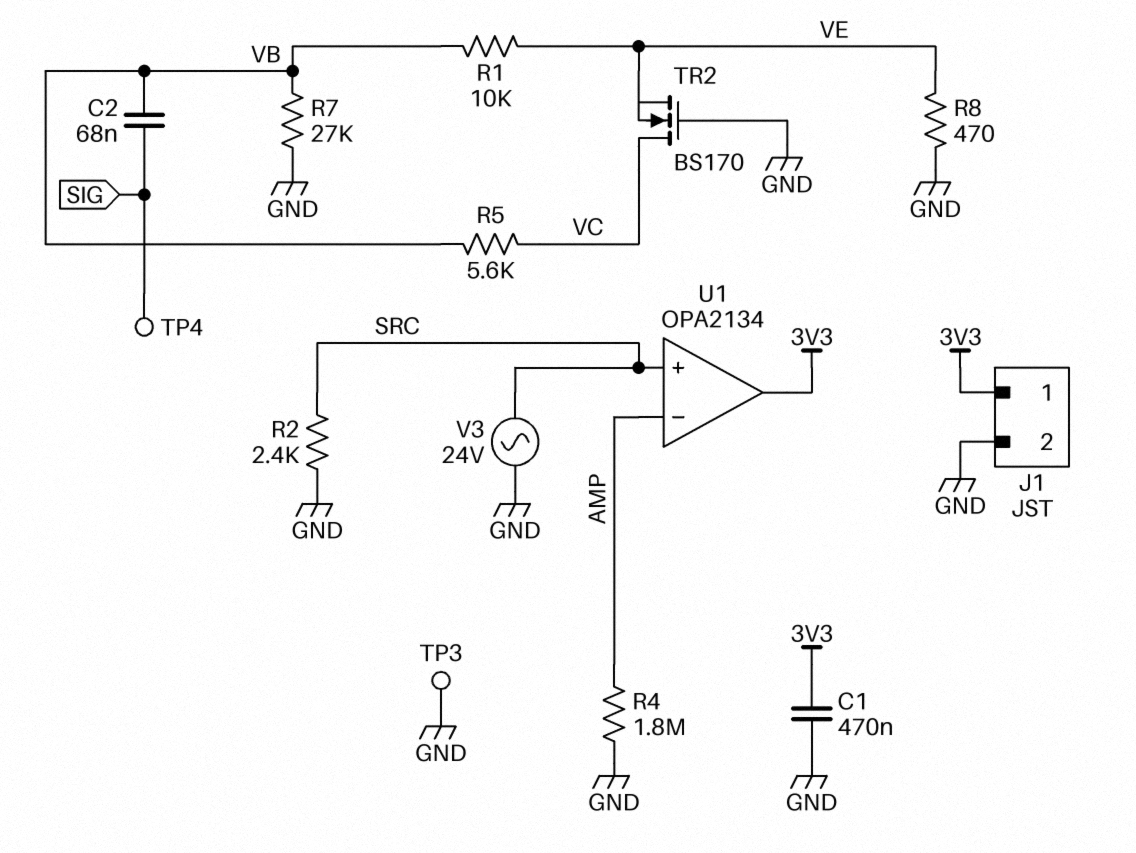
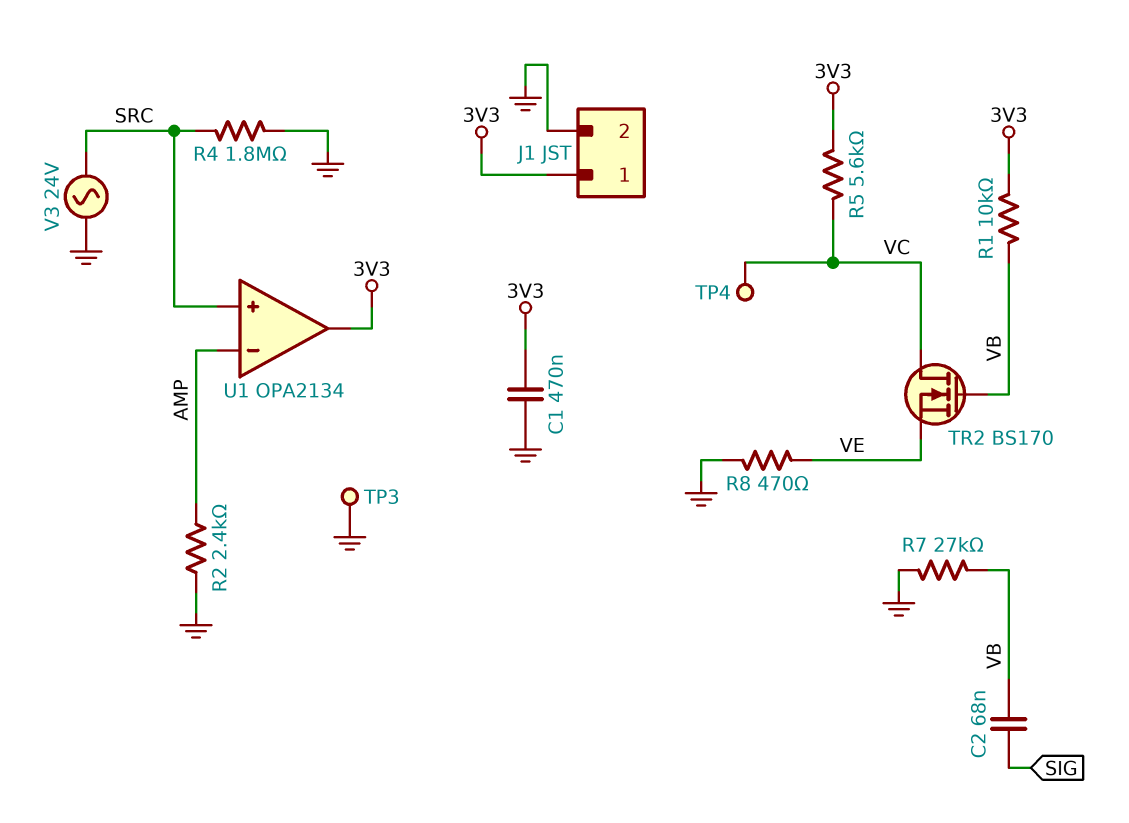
R1: 10k (VB, VE) -> 10k (3V3, VB)
R2: 2.4k (GND, SRC) -> 2.4k (AMP, GND)
R4: 1.8M (AMP, GND) -> 1.8M (GND, SRC)
R5: 5.6k (VB, VC) -> 5.6k (3V3, VC)
TP4: test point (SIG) -> test point (VC)
TR2: NMOS BS170 (G GND, D VC, S VE) -> NMOS BS170 (G VB, D VC, S VE)

